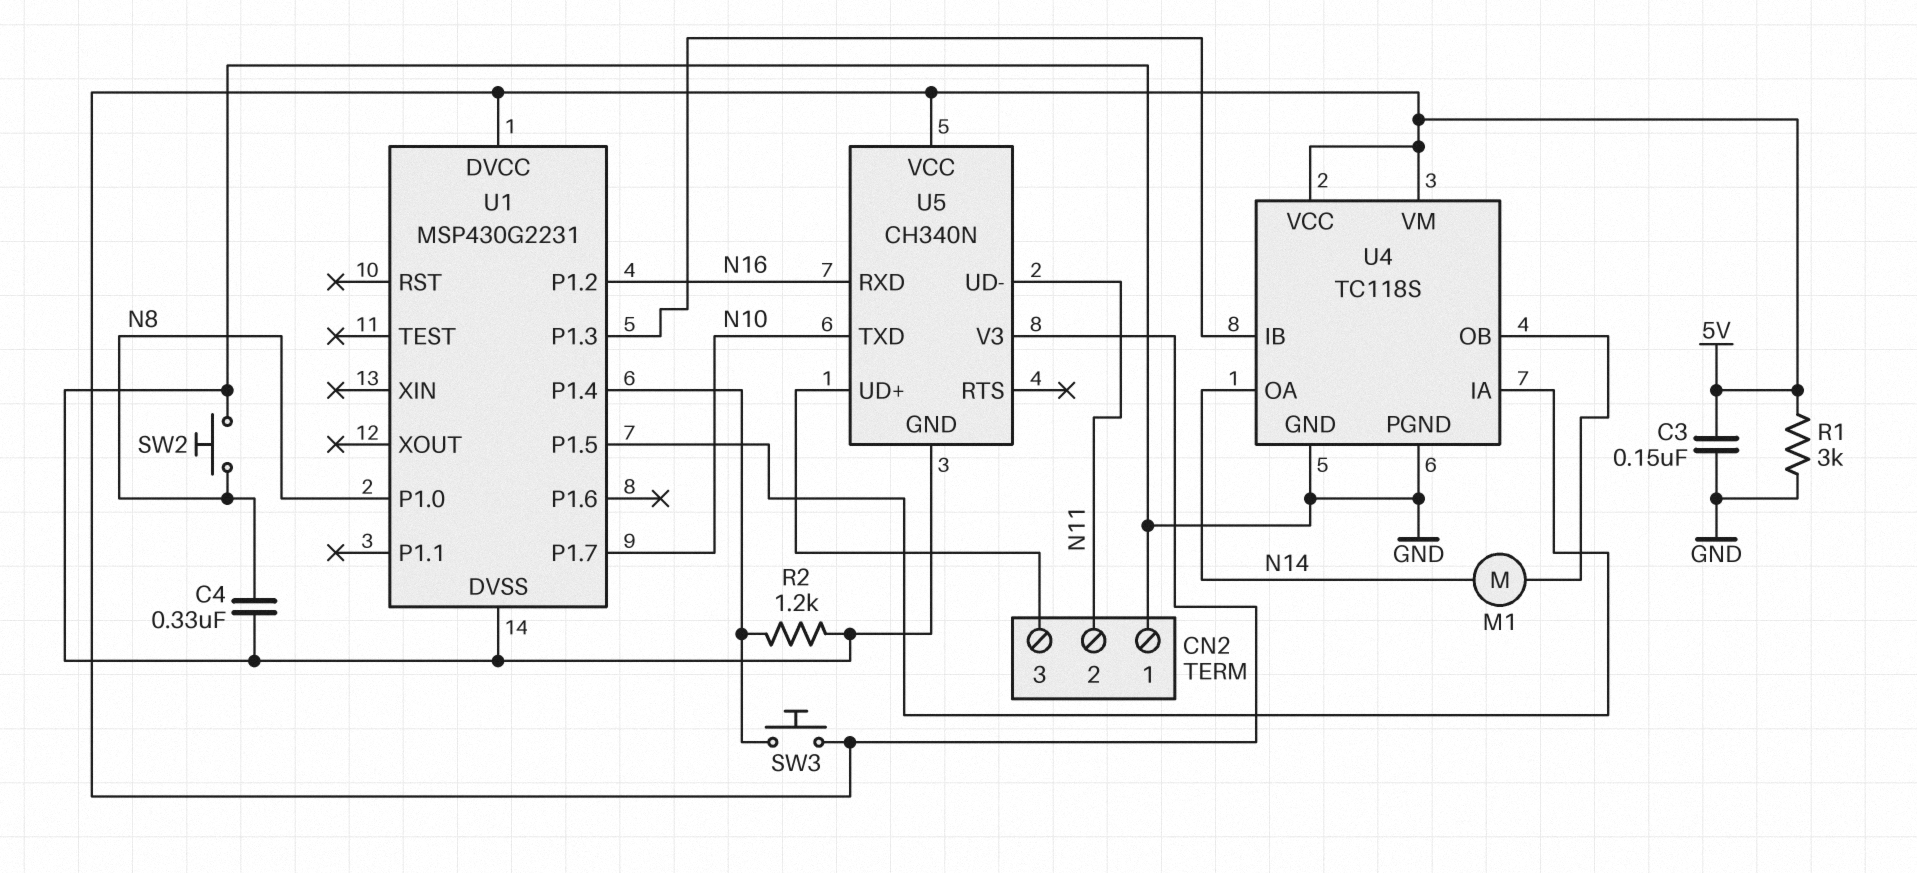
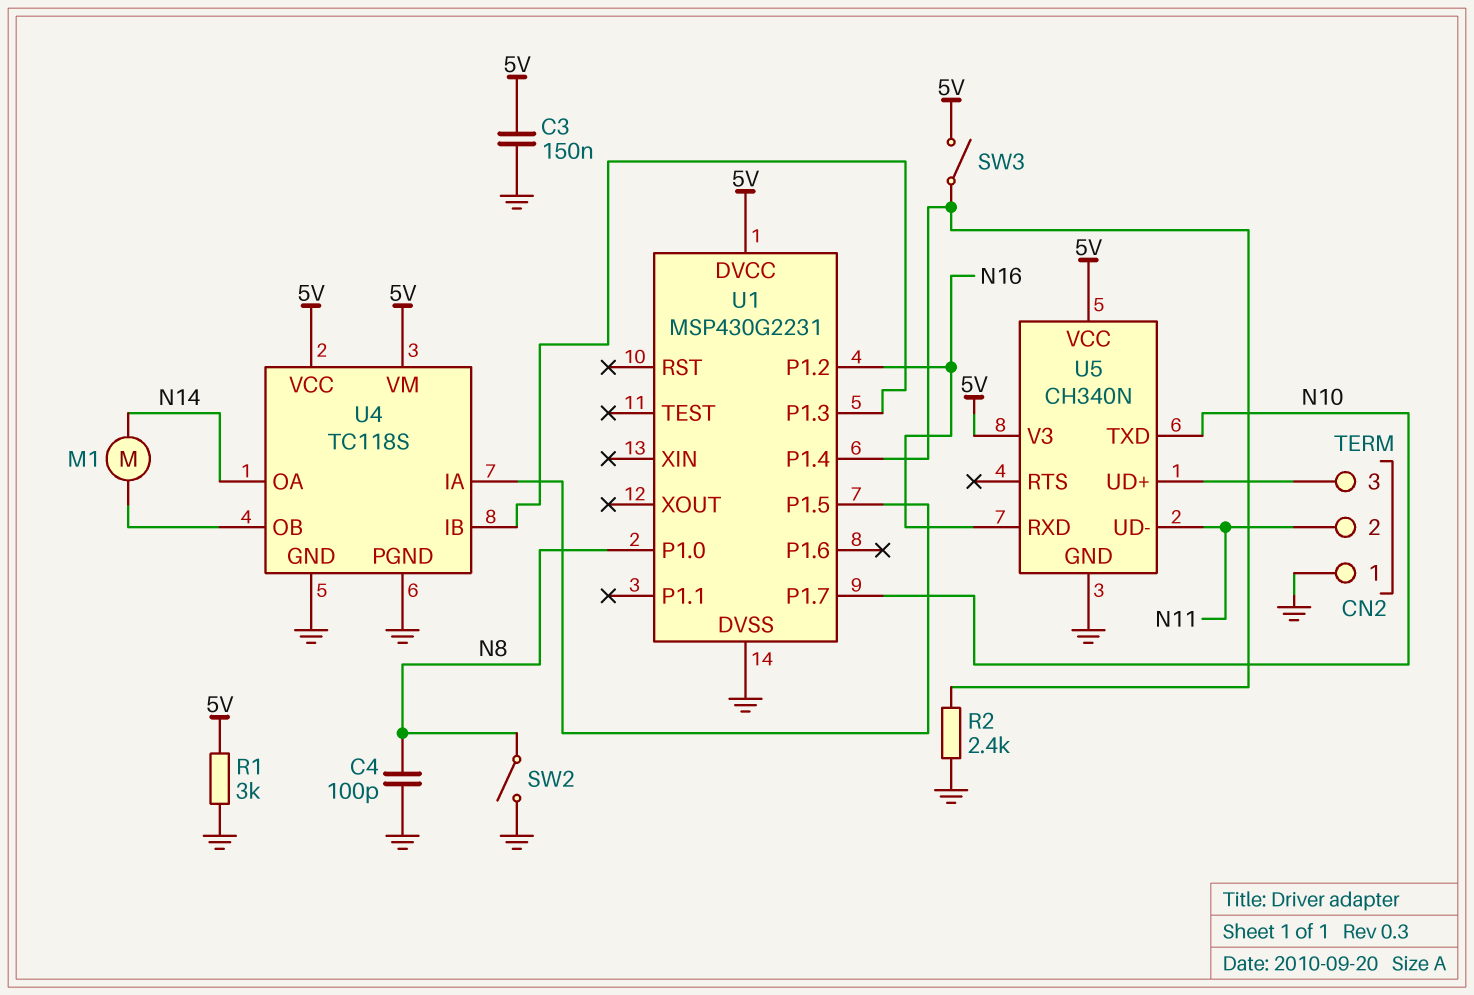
C4: 330nF (GND, N8) -> 100pF (GND, N8)
R2: 1.2k (GND, U1/P1.4) -> 2.4k (GND, U1/P1.4)
SW2: button (GND, N8) -> switch (GND, N8)
SW3: button (5V, U1/P1.4) -> switch (5V, U1/P1.4)

